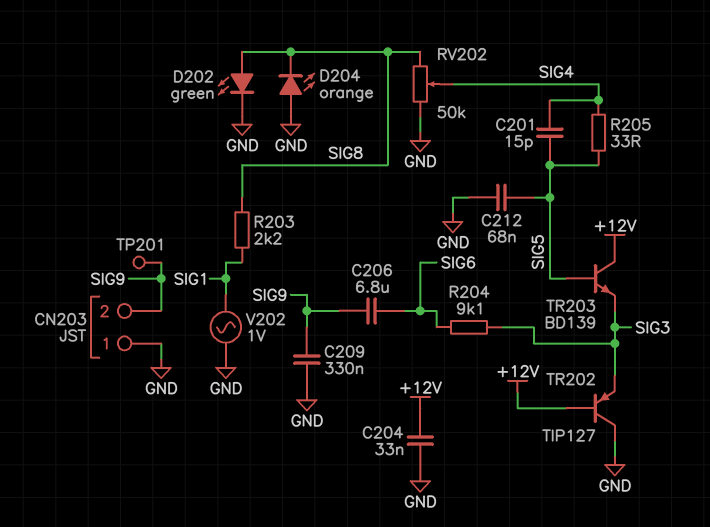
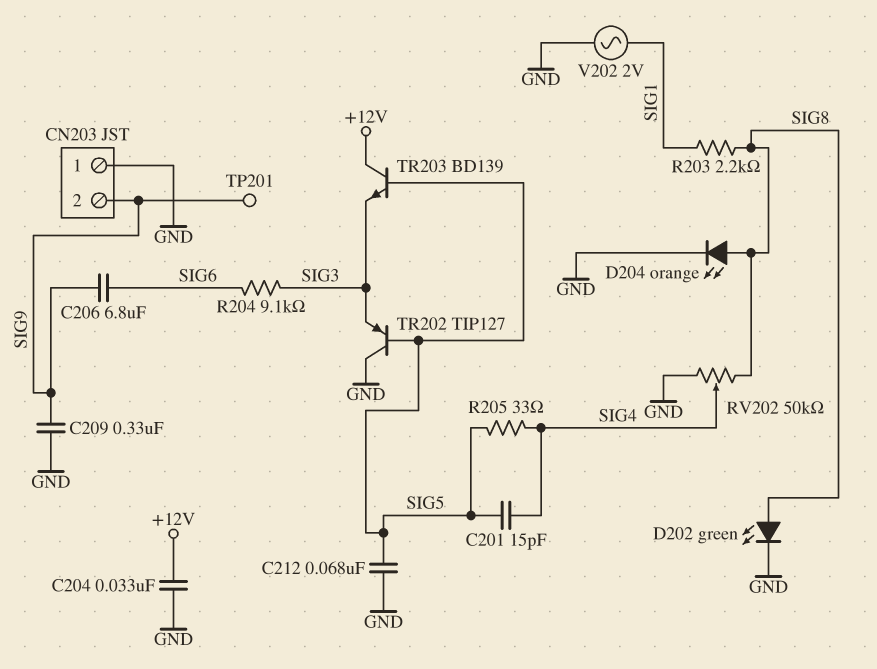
D204: LED orange (A GND, K SIG8) -> LED orange (A SIG8, K GND)
TR202: PNP TIP127 (B +12V, C GND, E SIG3) -> PNP TIP127 (B SIG5, C GND, E SIG3)
V202: AC 1V (GND, SIG1) -> AC 2V (GND, SIG1)

